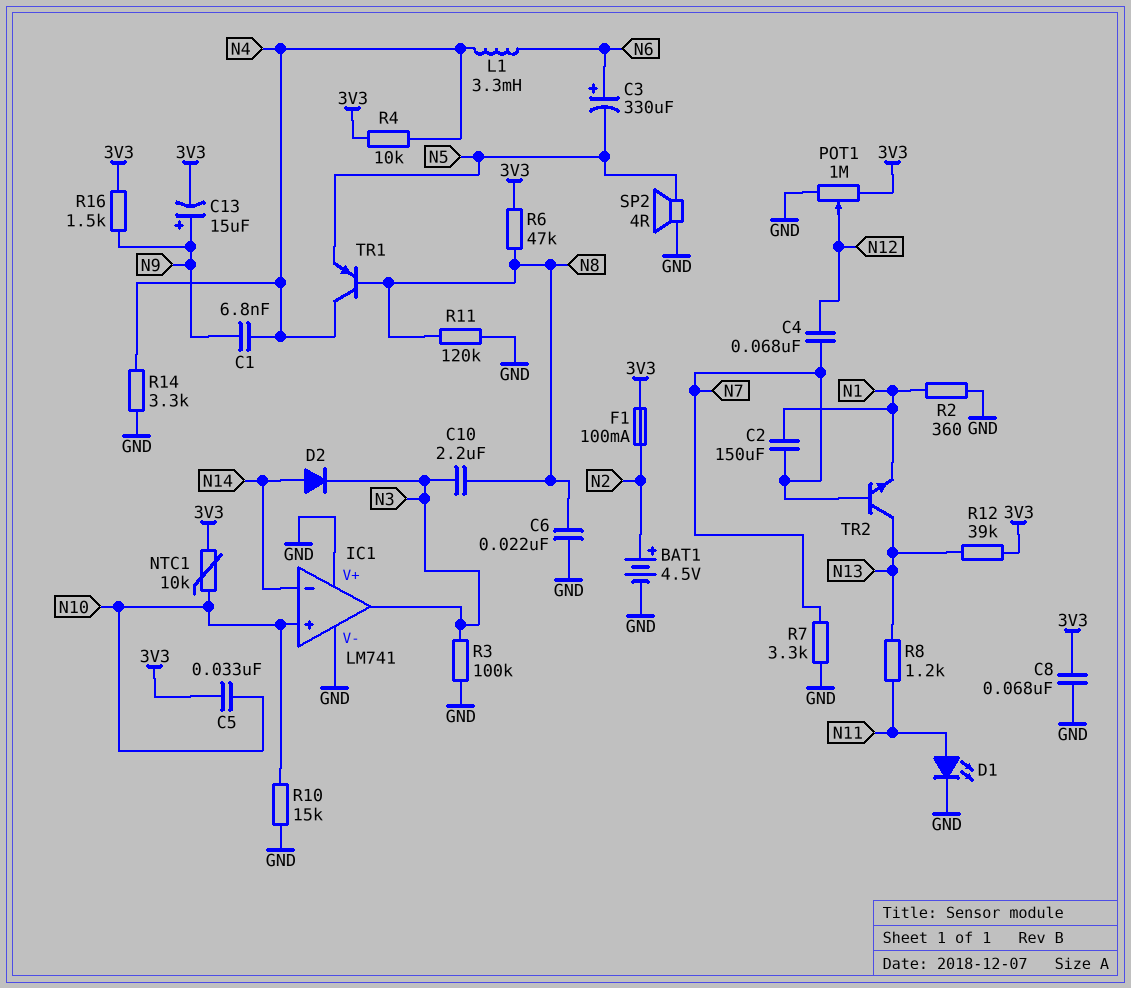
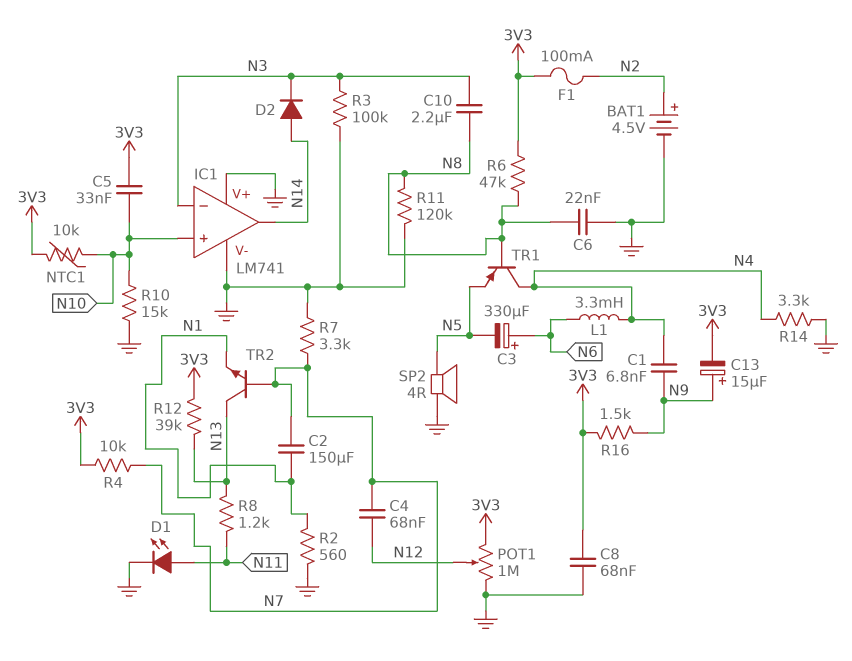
IC1 pin in-: N14 -> N3
IC1 pin out: N3 -> N14
R2: 360 (GND, N1) -> 560 (GND, N1)
R4: 10k (3V3, N4) -> 10k (3V3, N7)

